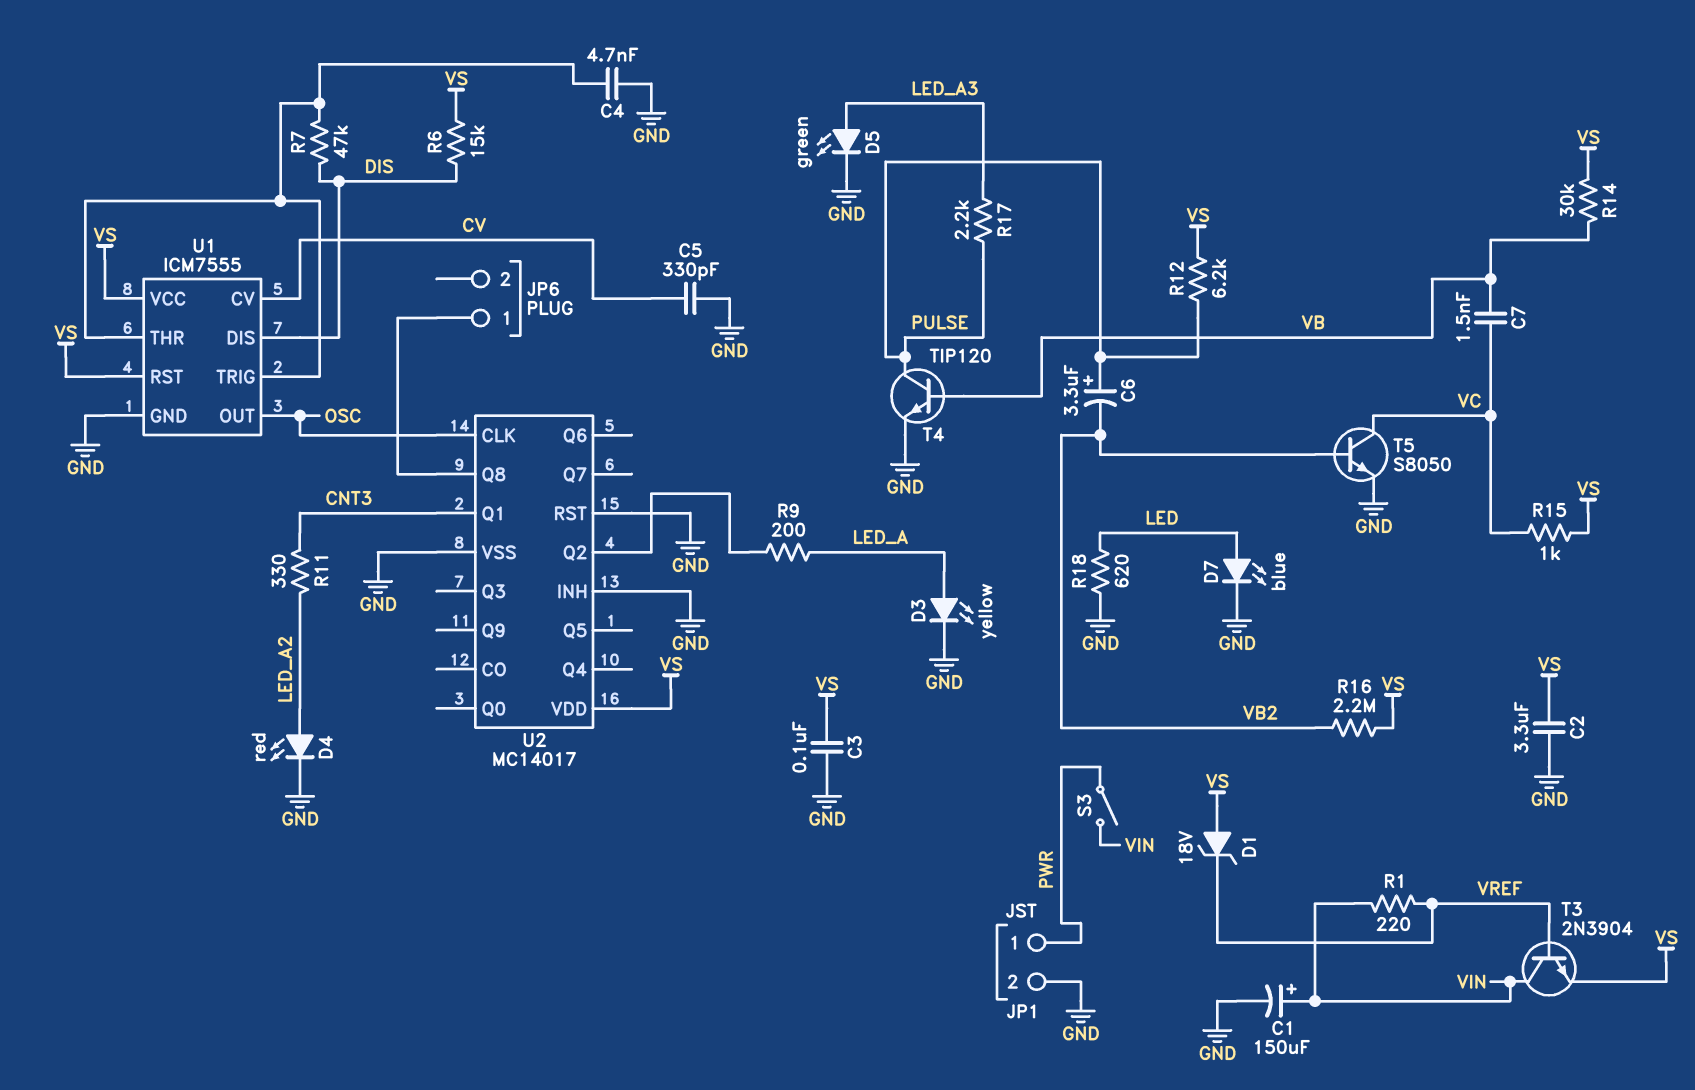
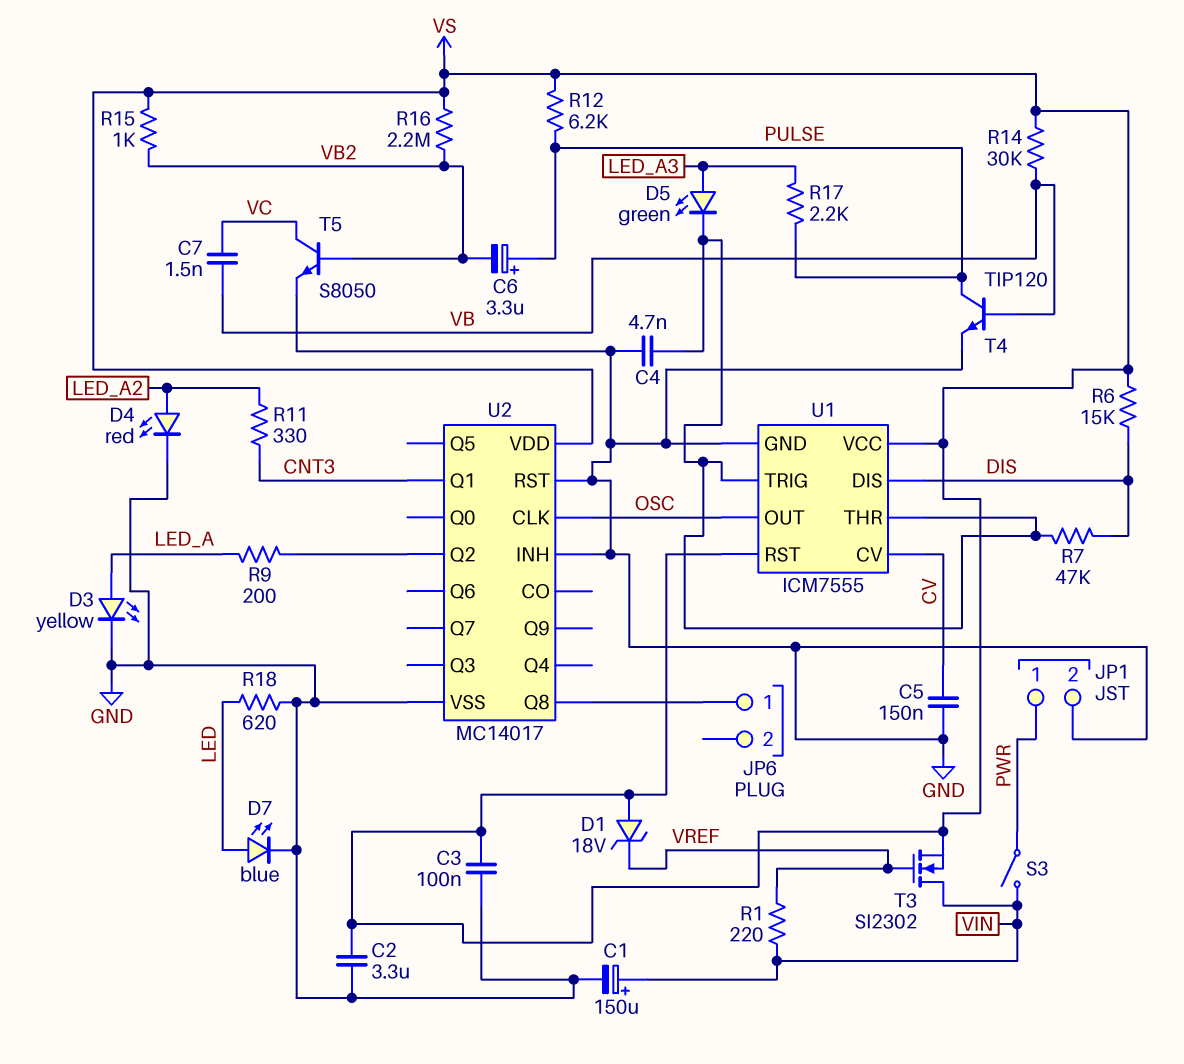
C5: 330pF (CV, GND) -> 150nF (CV, GND)
D5: LED green (A LED_A3, K GND) -> LED green (A LED_A3, K U1/THR)
R15: 1k (VC, VS) -> 1k (VB2, VS)
T3: NPN 2N3904 (B VREF, C VIN, E VS) -> NMOS SI2302 (G VREF, D VIN, S VS)

